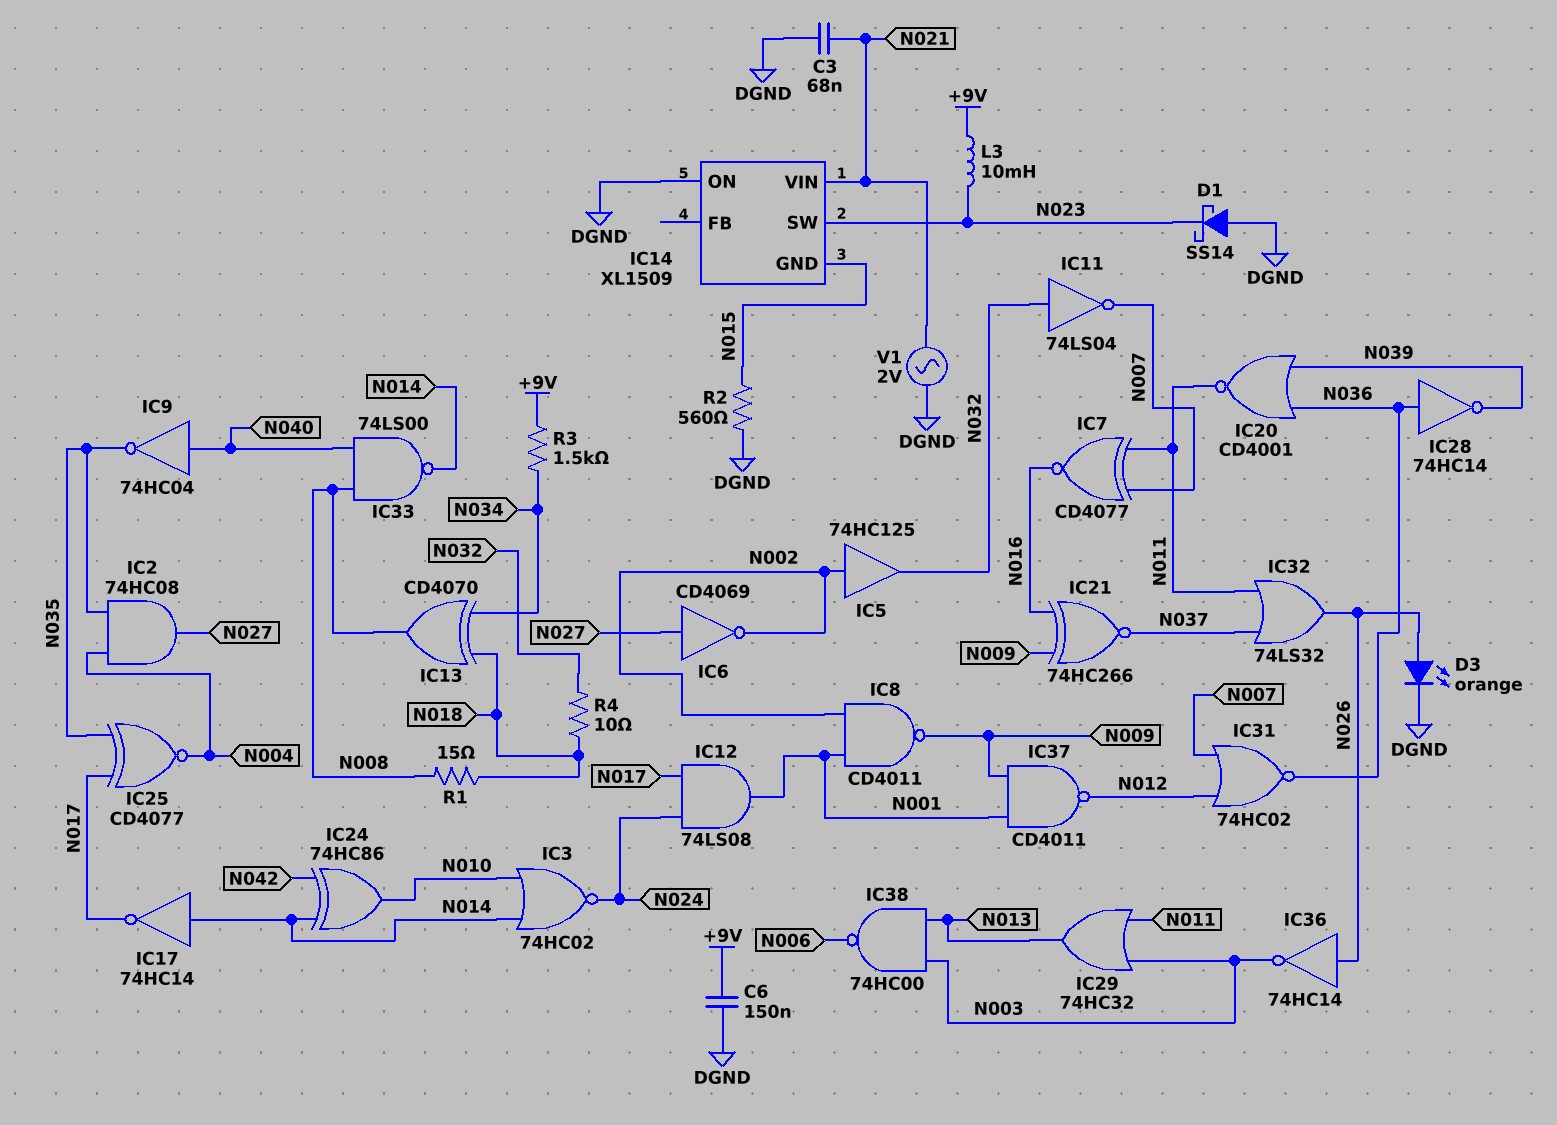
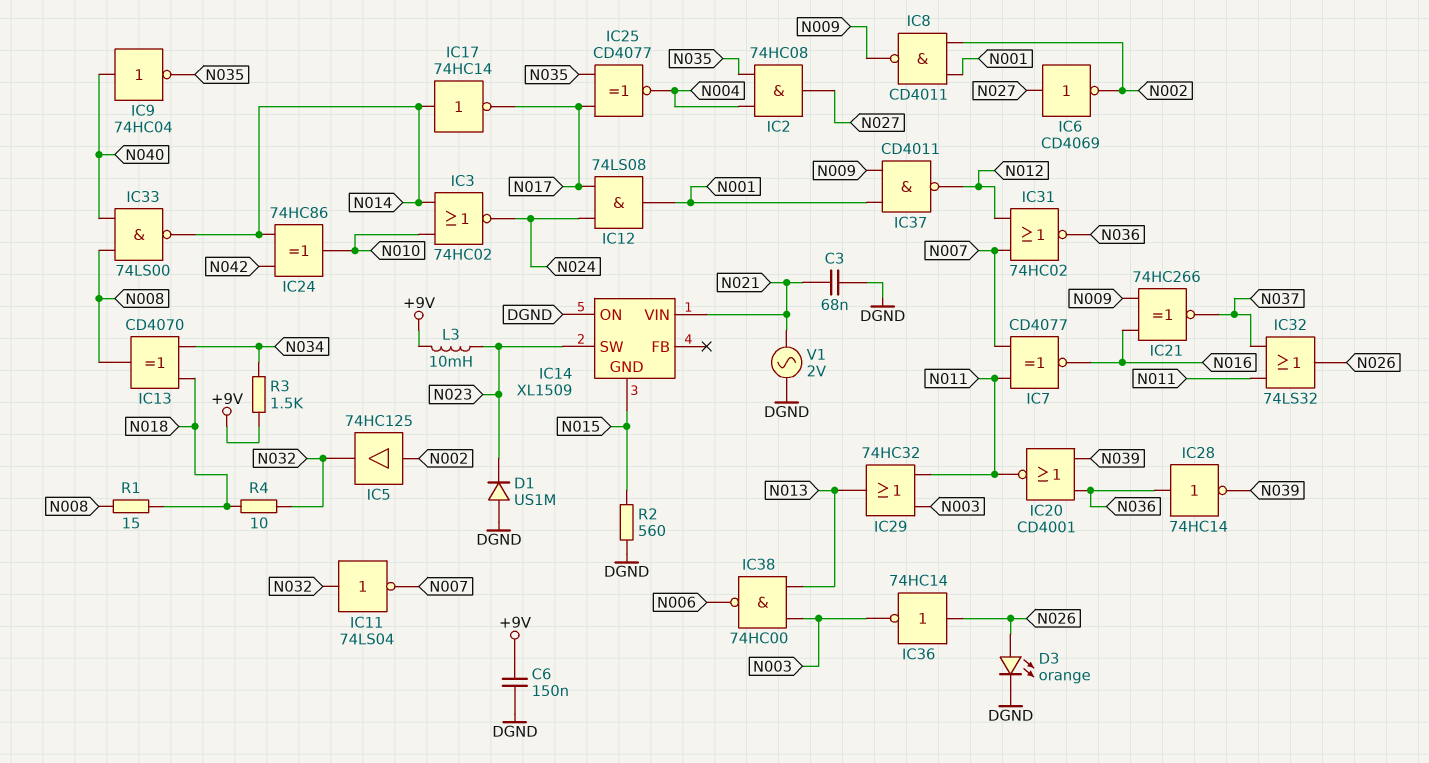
D1: schottky SS14 (A DGND, K N023) -> diode US1M (A DGND, K N023)

